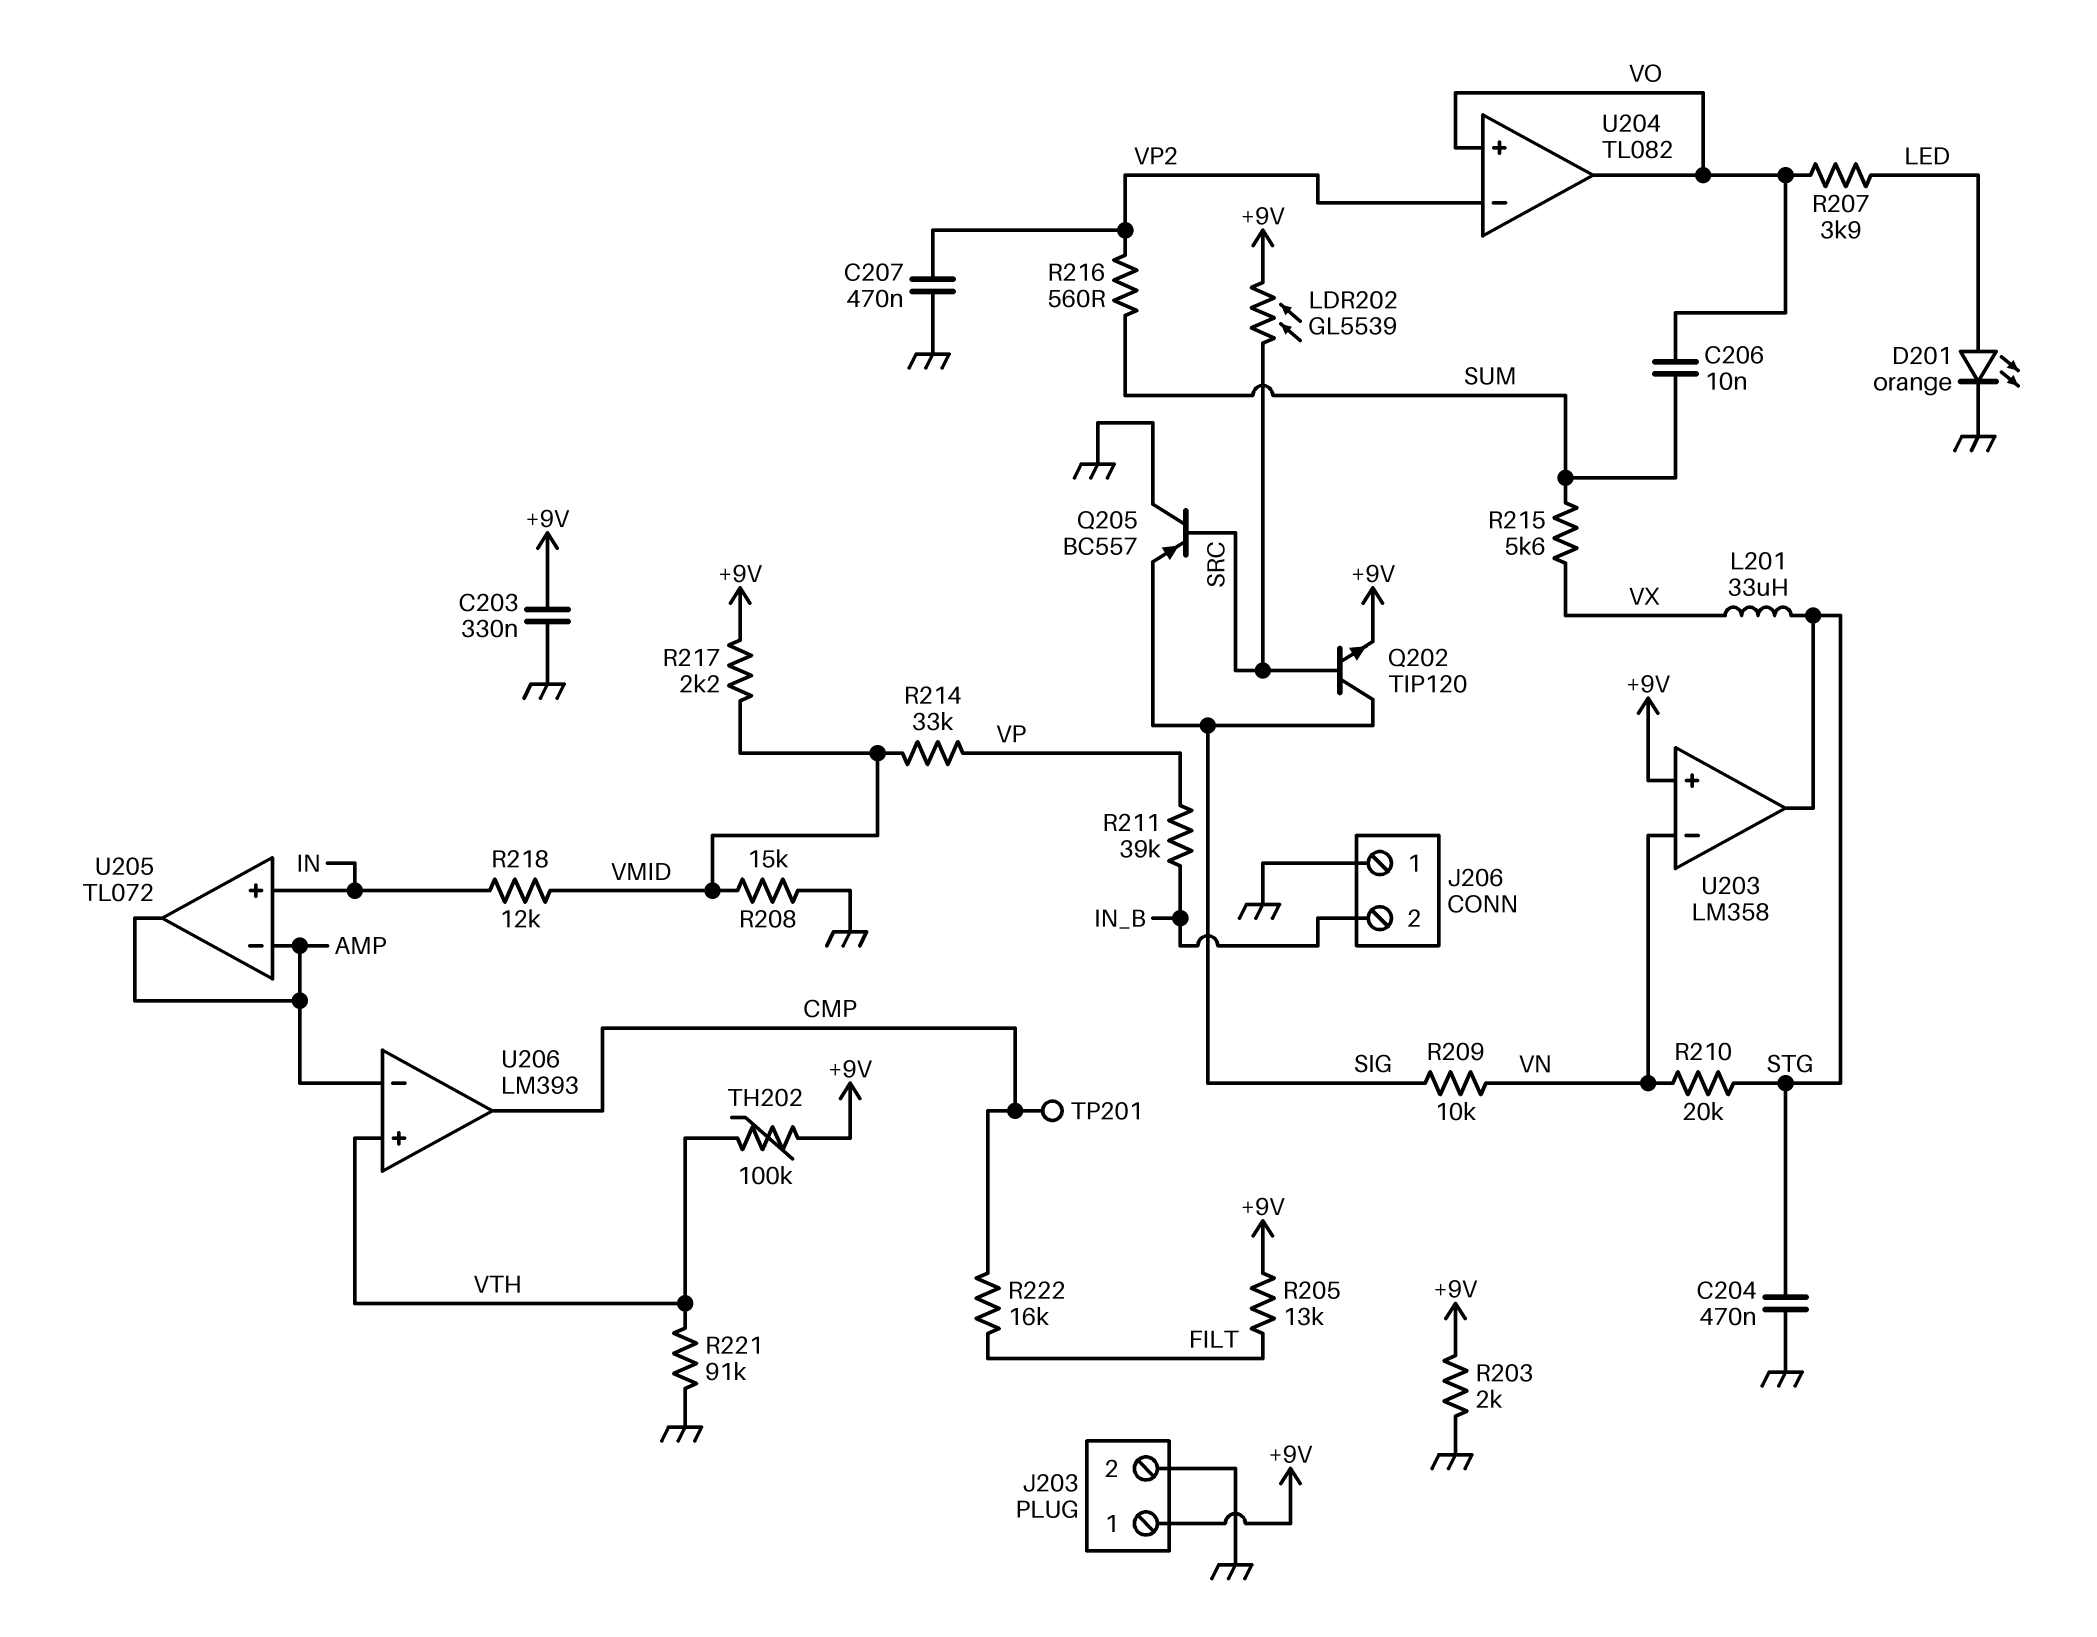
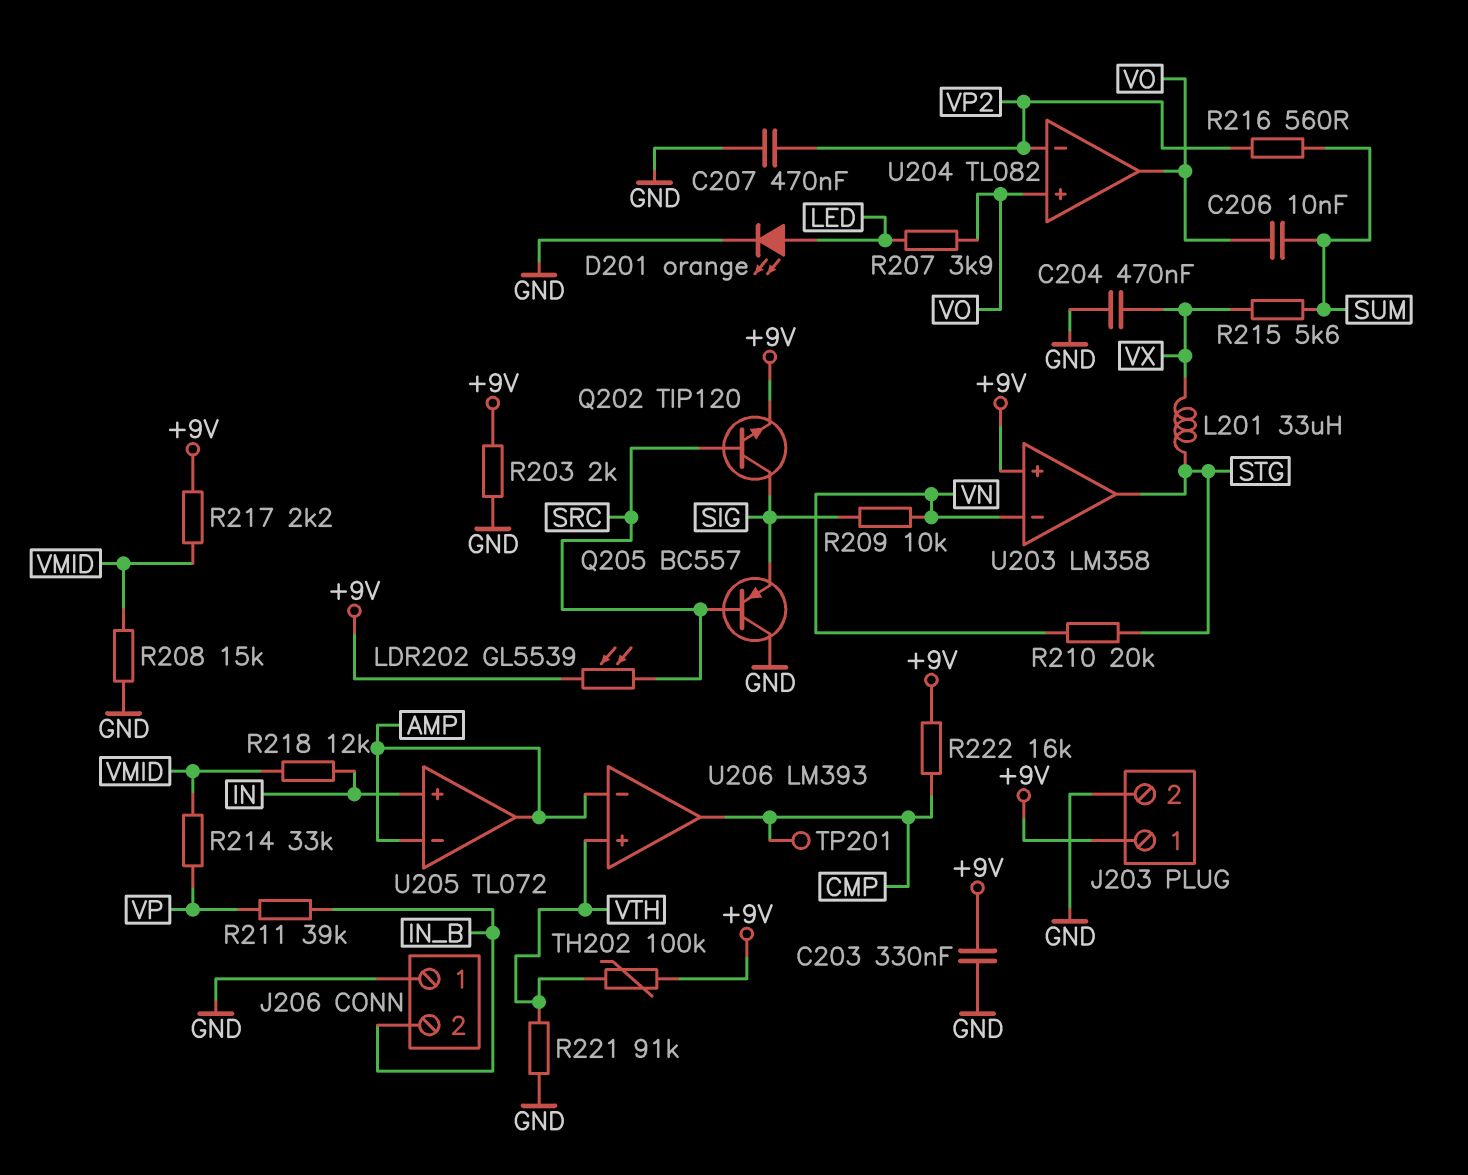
C204: 470nF (GND, STG) -> 470nF (GND, VX)
R205: 13k (+9V, FILT) -> none
R222: 16k (CMP, FILT) -> 16k (+9V, CMP)

